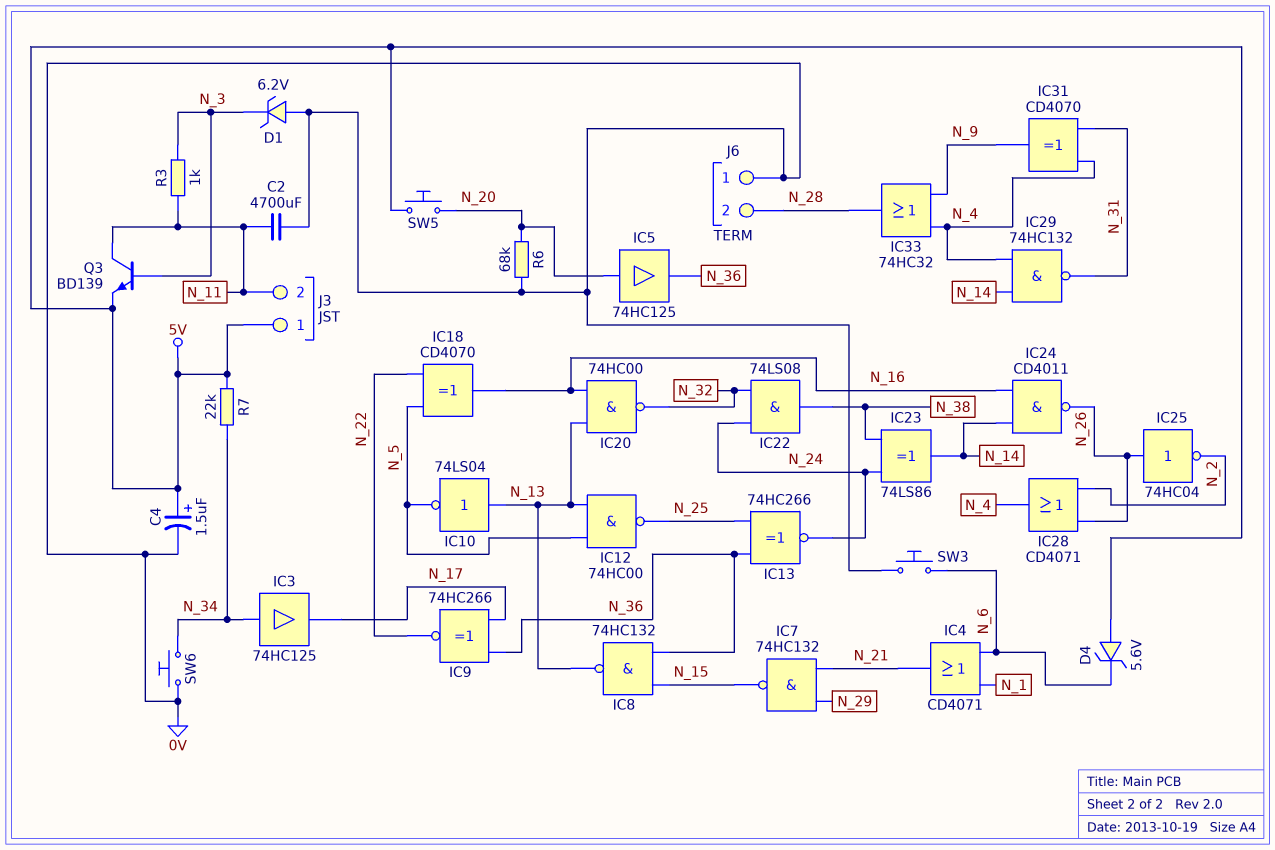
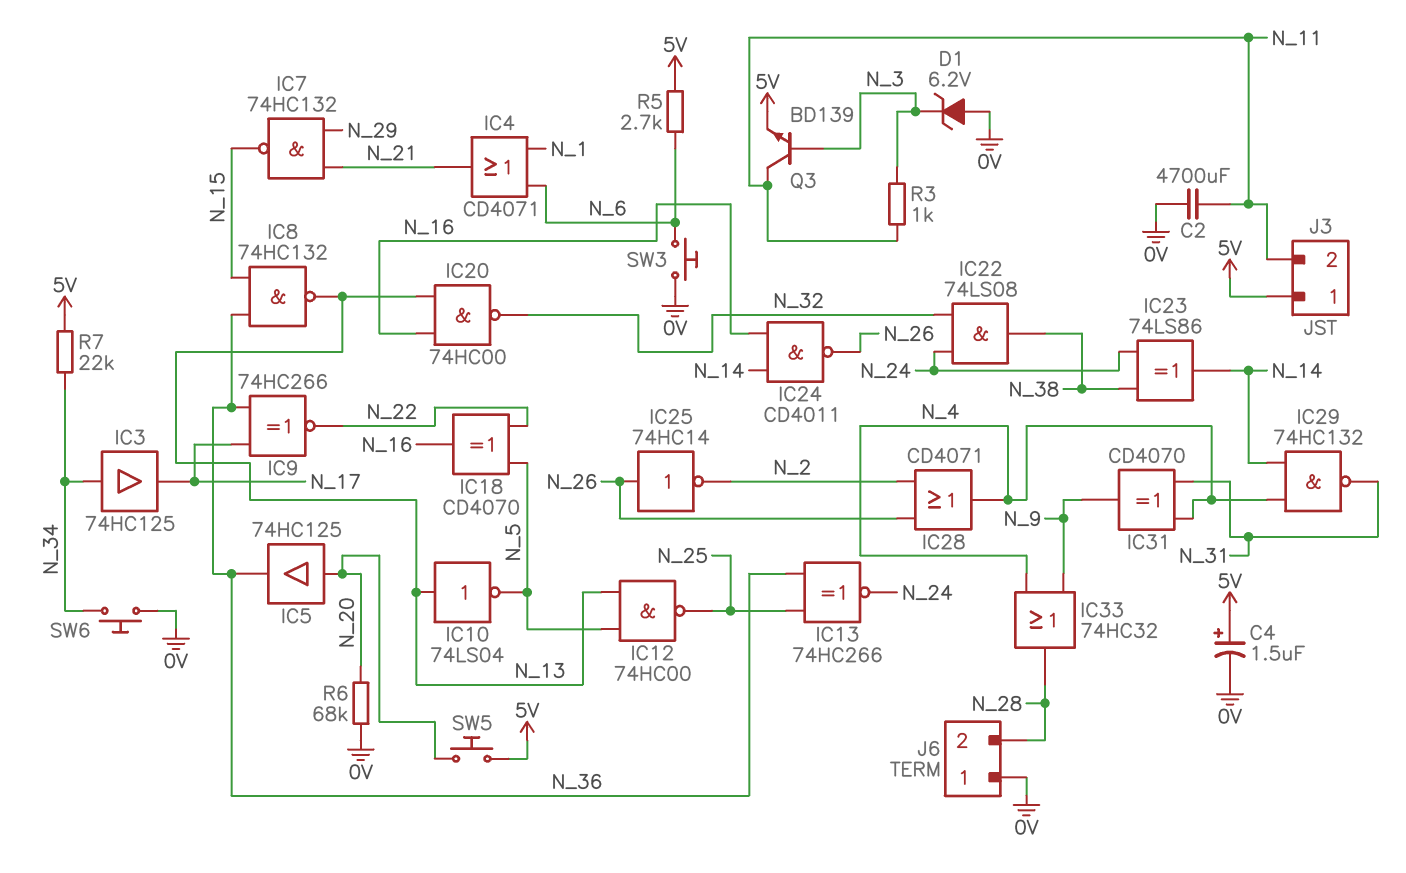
D4: zener 5.6V (A 5V, K N_6) -> none
IC25: NOT 74HC04 (in N_26, out N_2) -> NOT 74HC14 (in N_26, out N_2)
R5: none -> 2.7k (5V, N_6)

